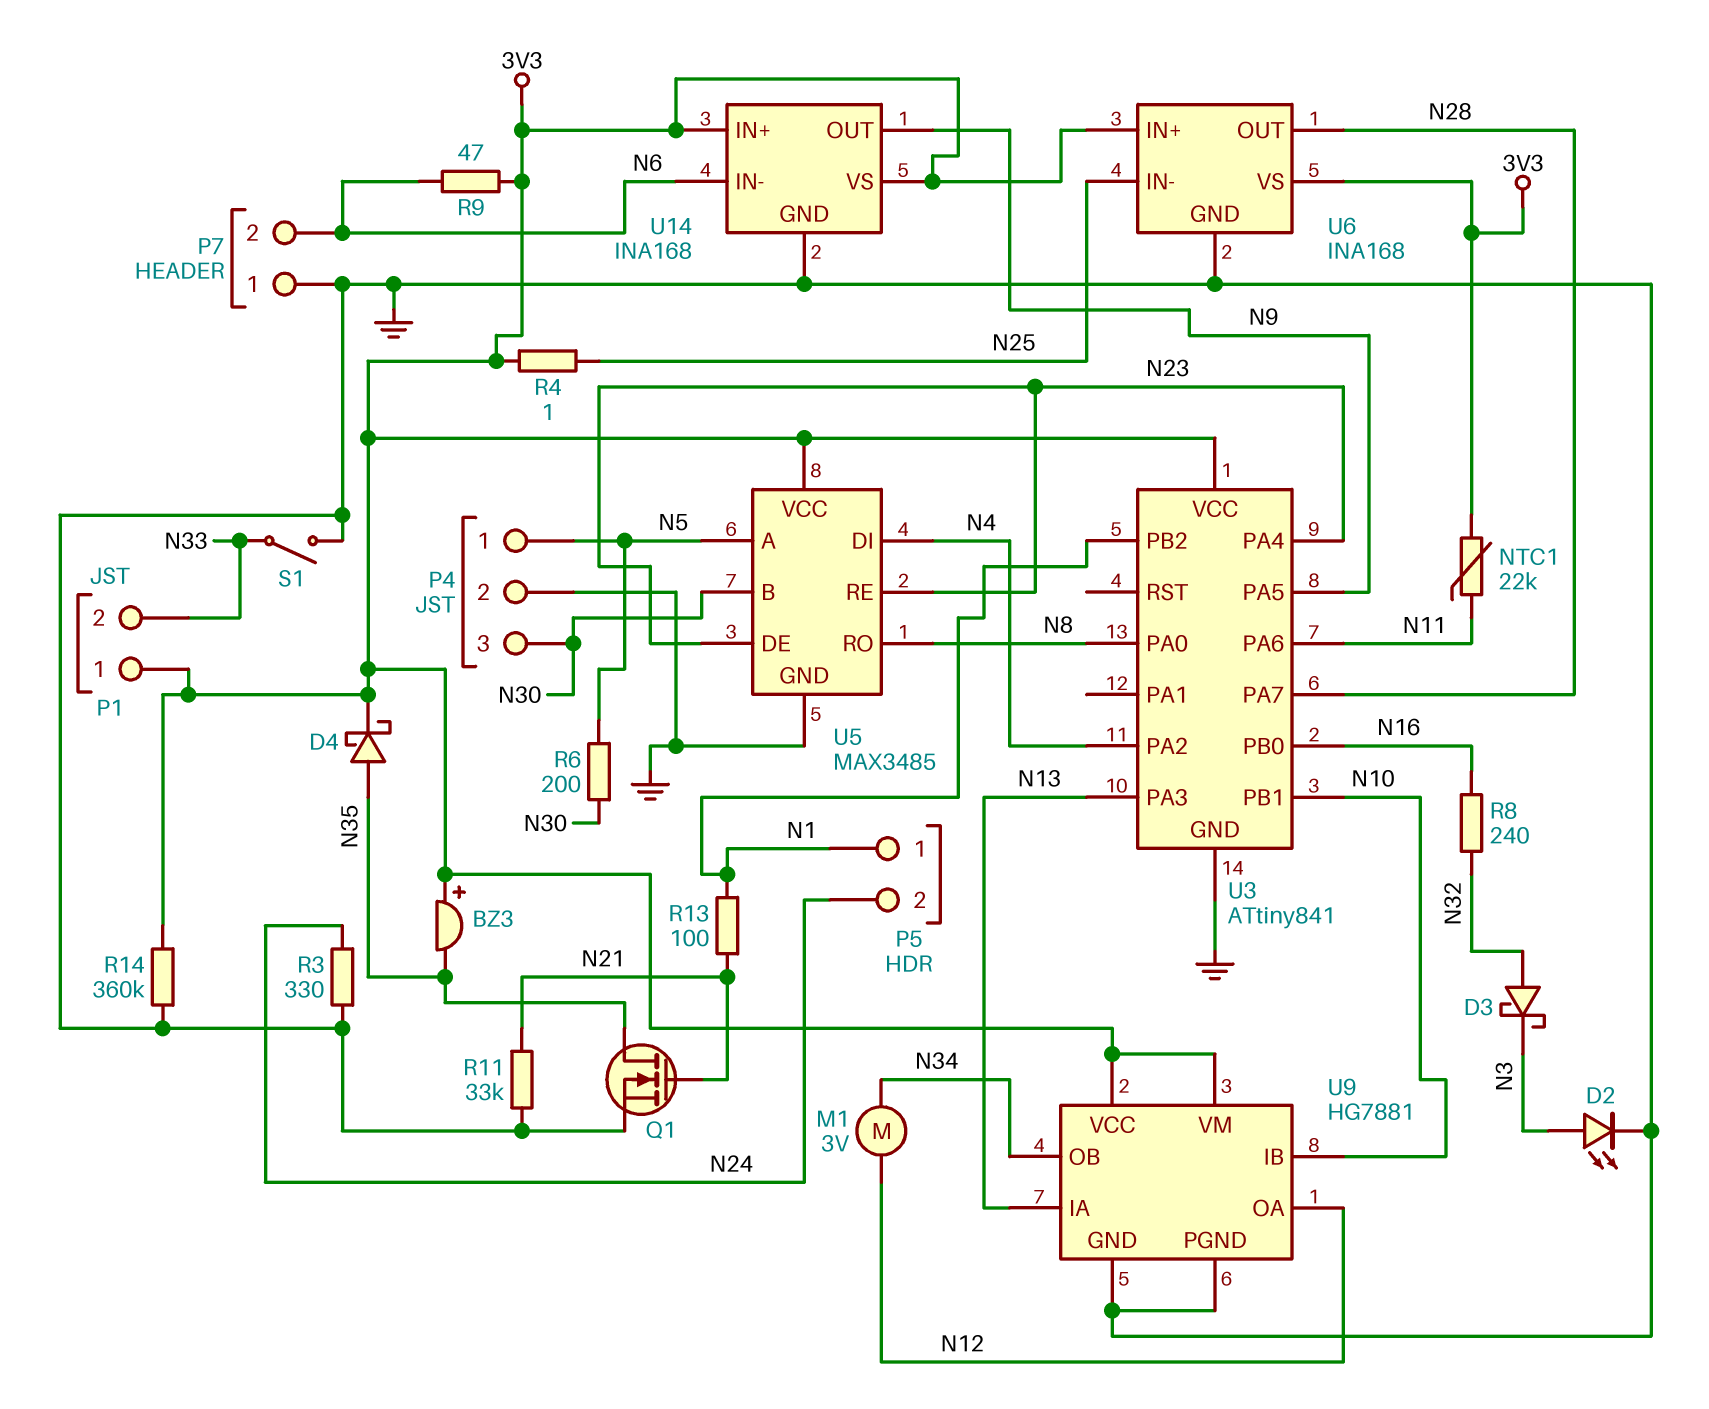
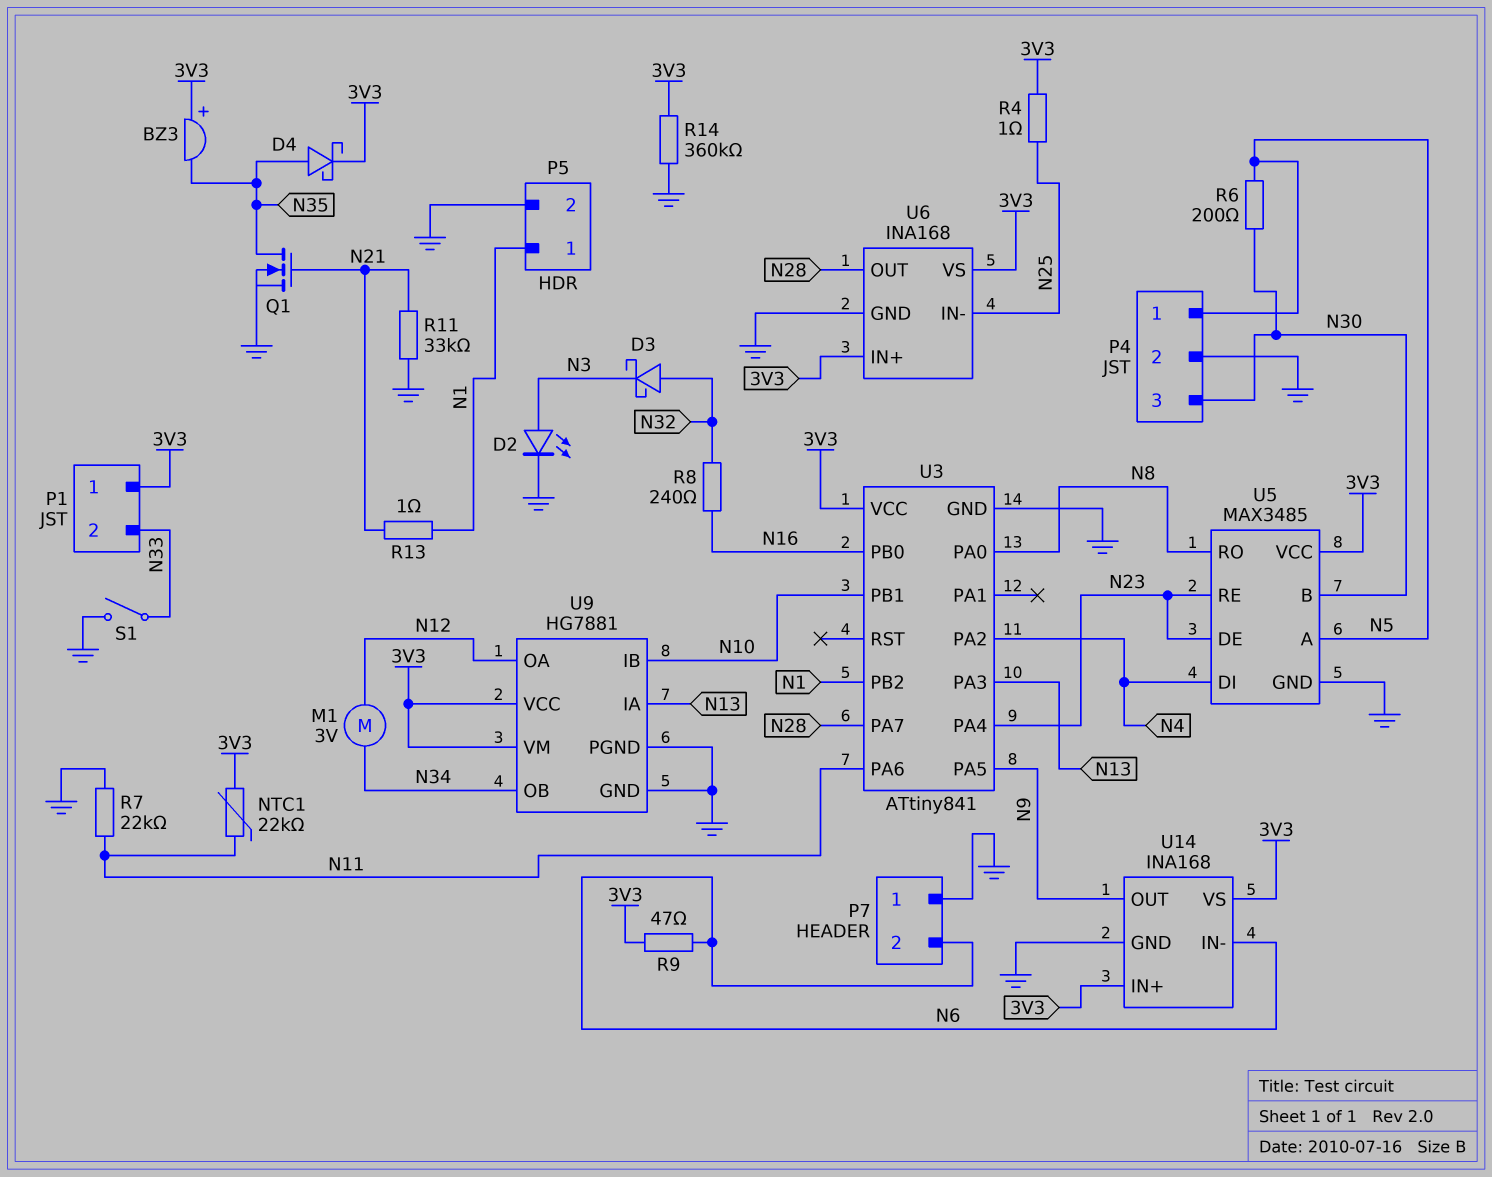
P5 pin 2: N24 -> GND
R3: 330 (GND, N24) -> none
R7: none -> 22k (GND, N11)
R13: 100 (N1, N21) -> 1 (N1, N21)

